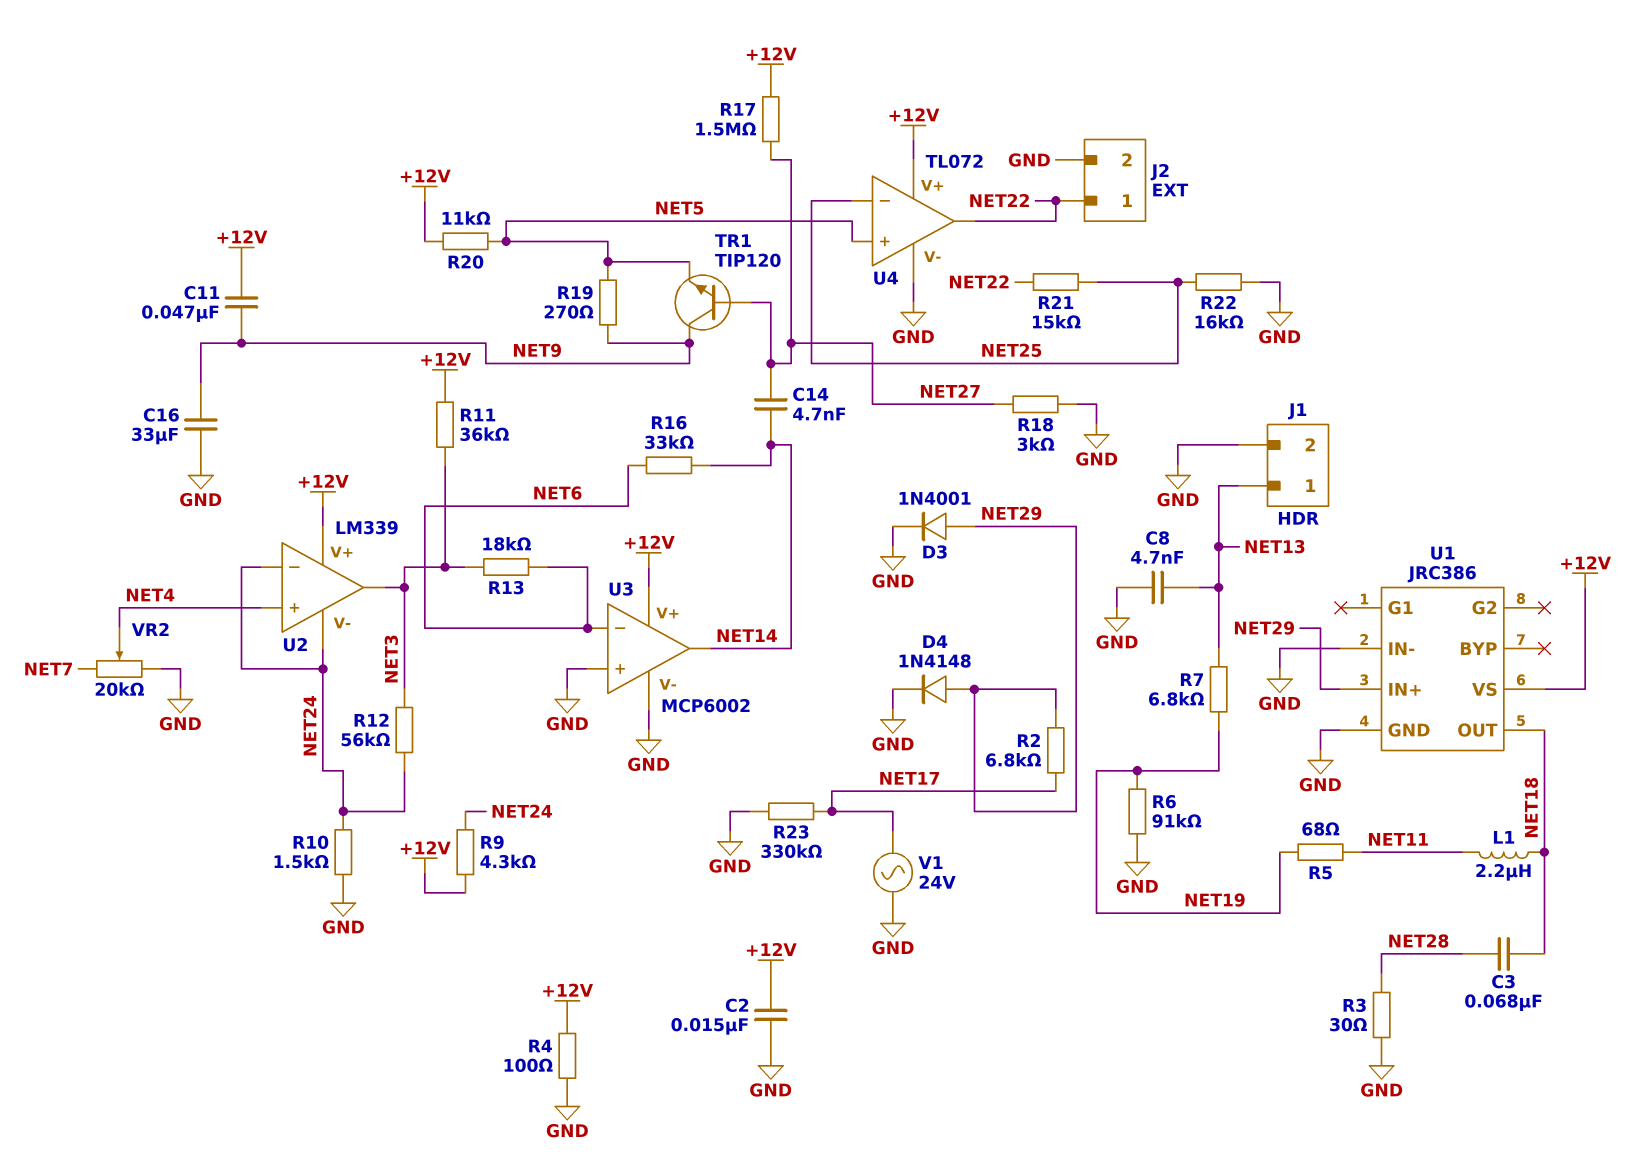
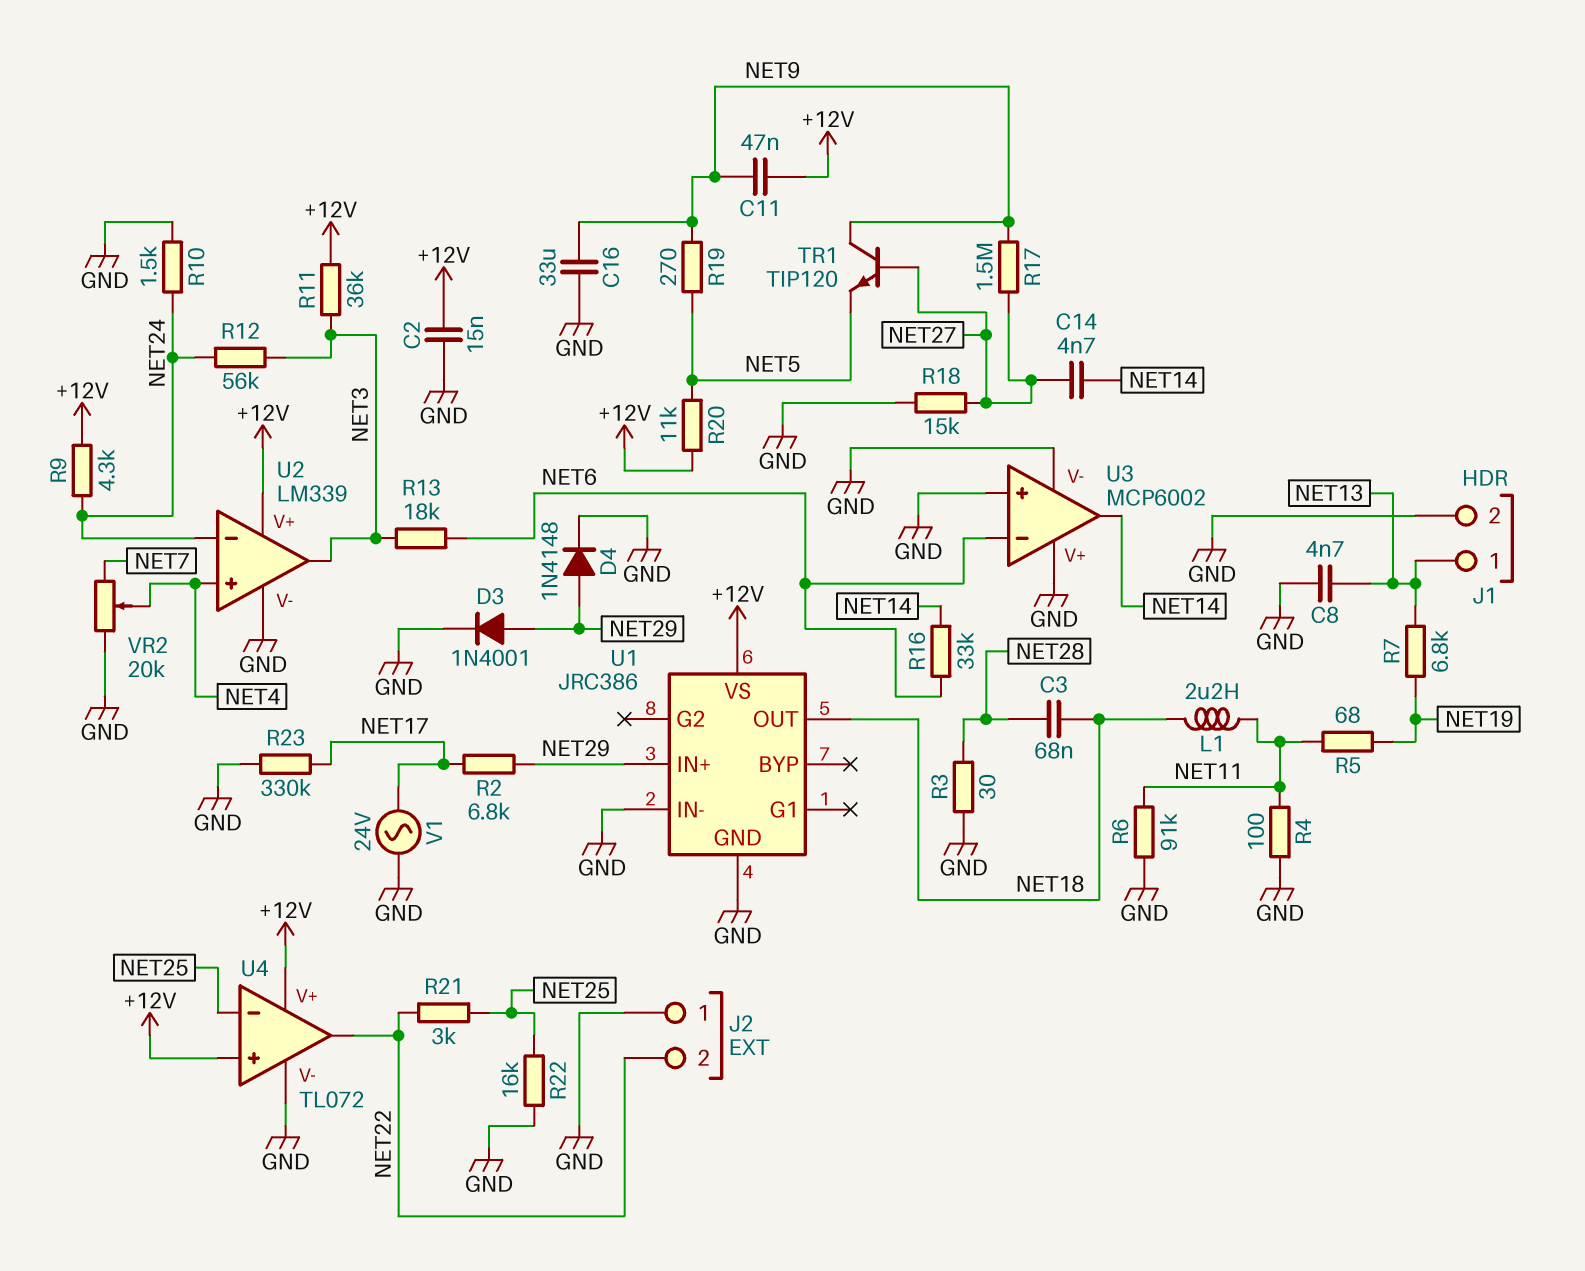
J2 pin 1: NET22 -> GND
J2 pin 2: GND -> NET22
R4: 100 (+12V, GND) -> 100 (GND, NET11)
R6: 91k (GND, NET19) -> 91k (GND, NET11)
R17: 1.5M (+12V, NET27) -> 1.5M (NET9, NET27)
R18: 3k (GND, NET27) -> 15k (GND, NET27)
R21: 15k (NET22, NET25) -> 3k (NET22, NET25)
U2 pin V-: NET24 -> GND
U3 pin V+: +12V -> GND
U4 pin in+: NET5 -> +12V

